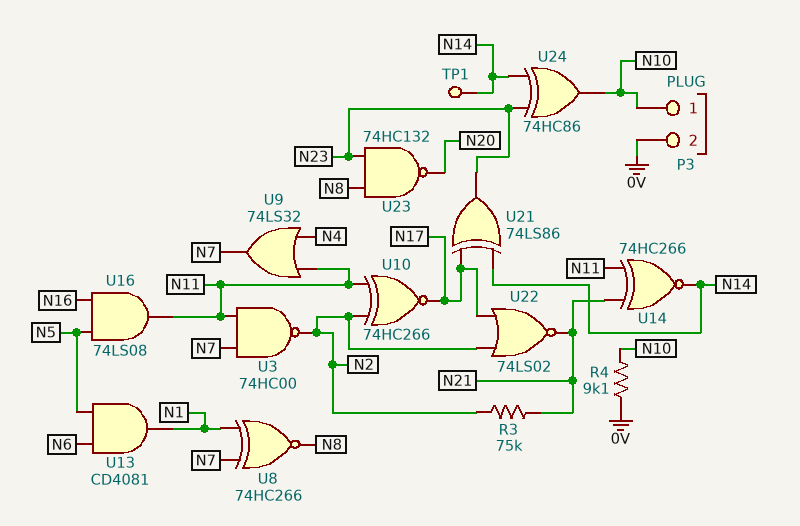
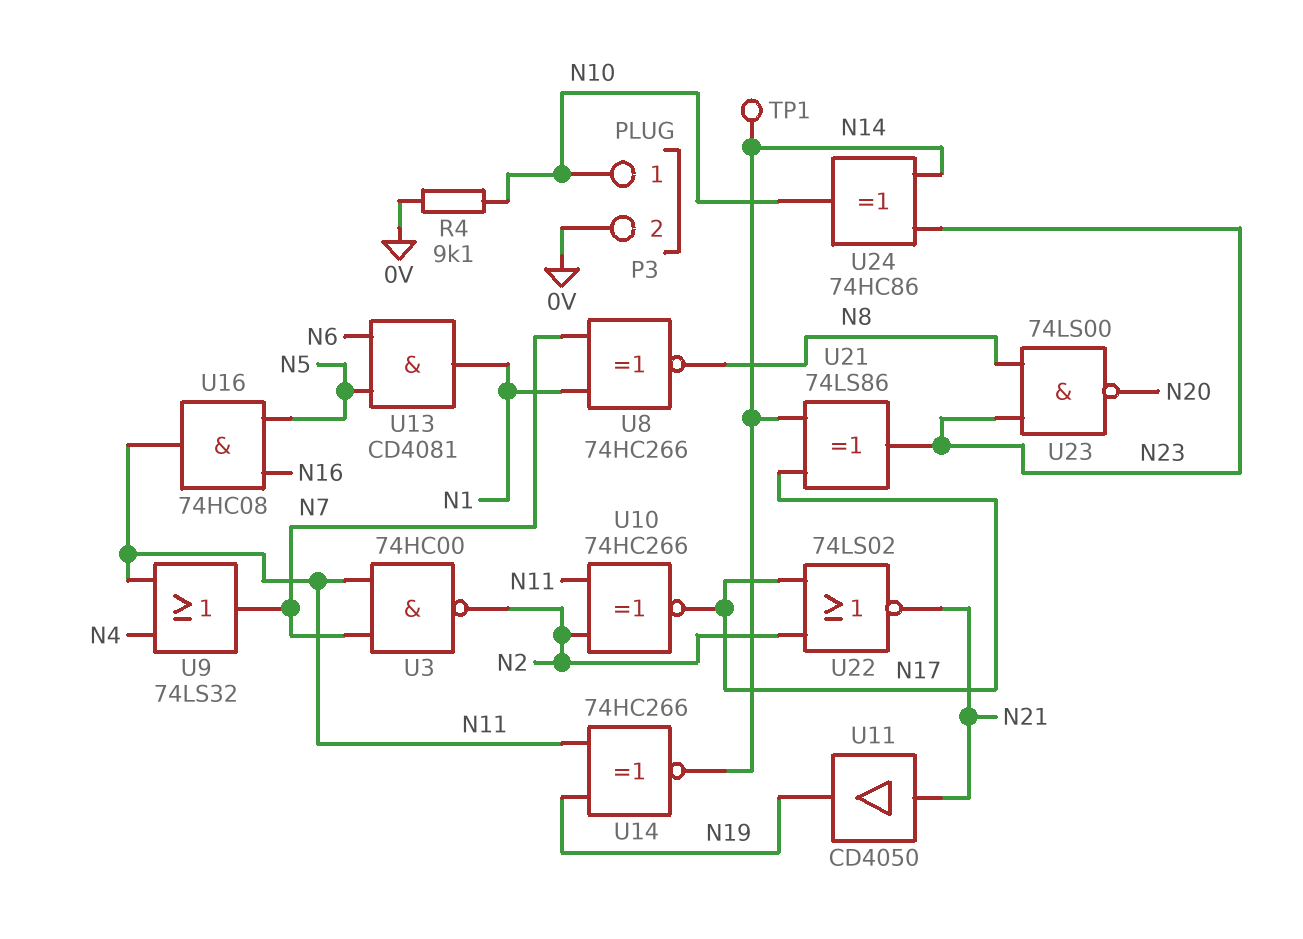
R3: 75k (N2, N21) -> none
U11: none -> buffer CD4050 (in N21, out N19)
U14: XNOR 74HC266 (in N11, in N21, out N14) -> XNOR 74HC266 (in N11, in N19, out N14)
U16: AND 74LS08 (in N5, in N16, out N11) -> AND 74HC08 (in N5, in N16, out N11)
U23: NAND 74HC132 (in N8, in N23, out N20) -> NAND 74LS00 (in N8, in N23, out N20)

